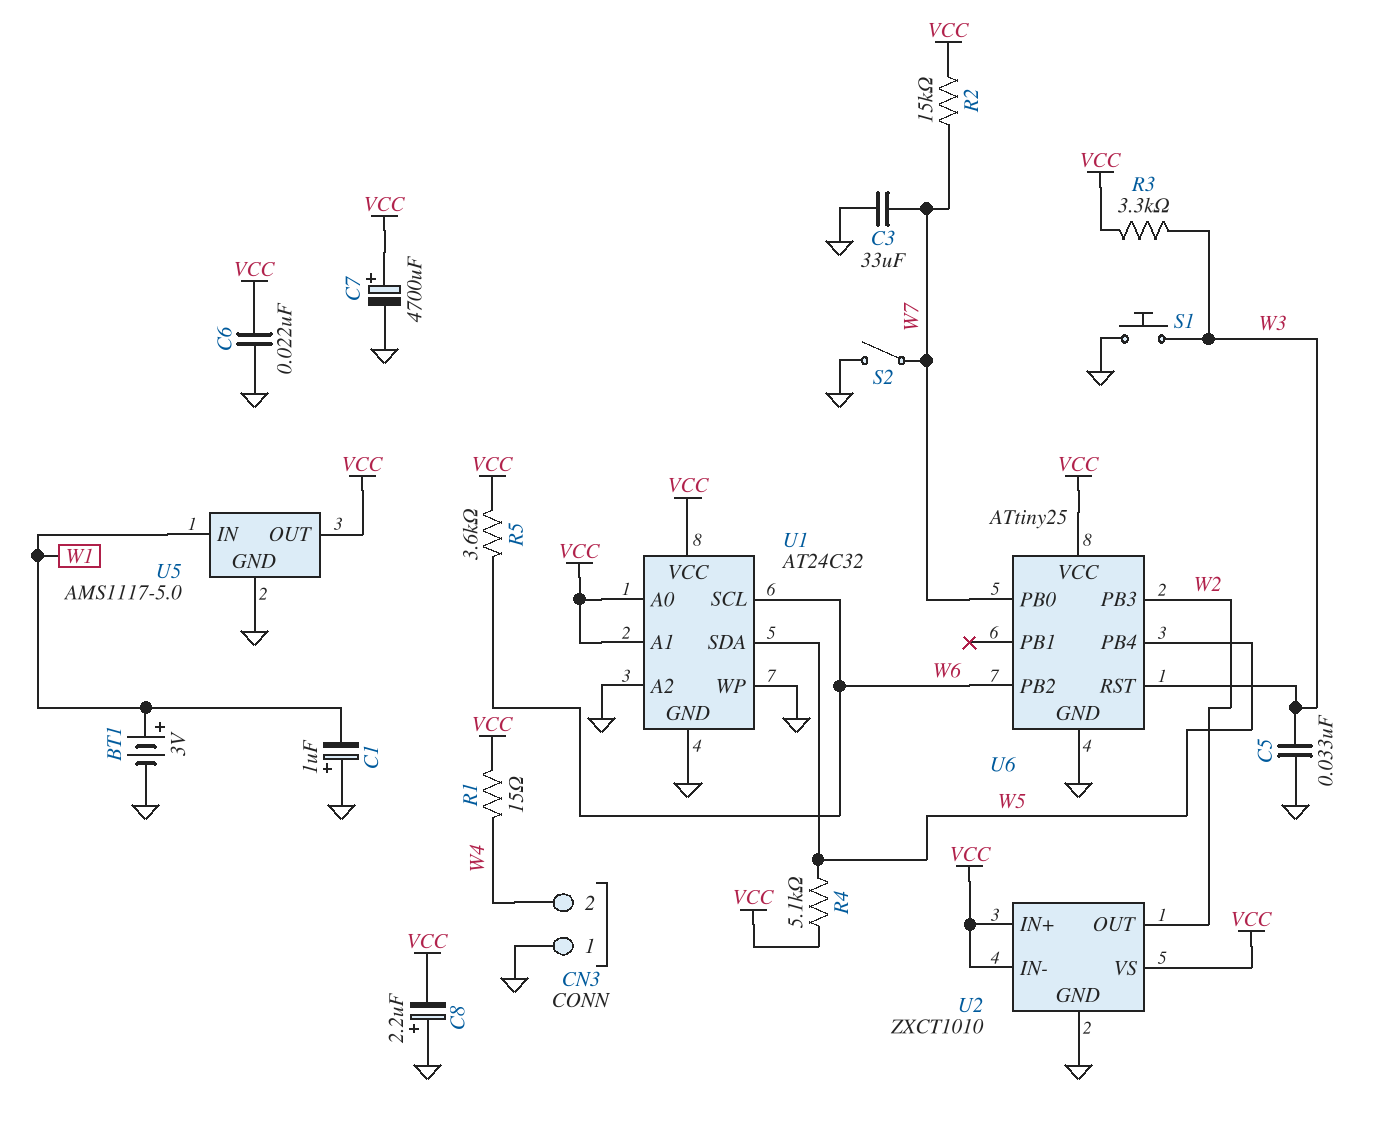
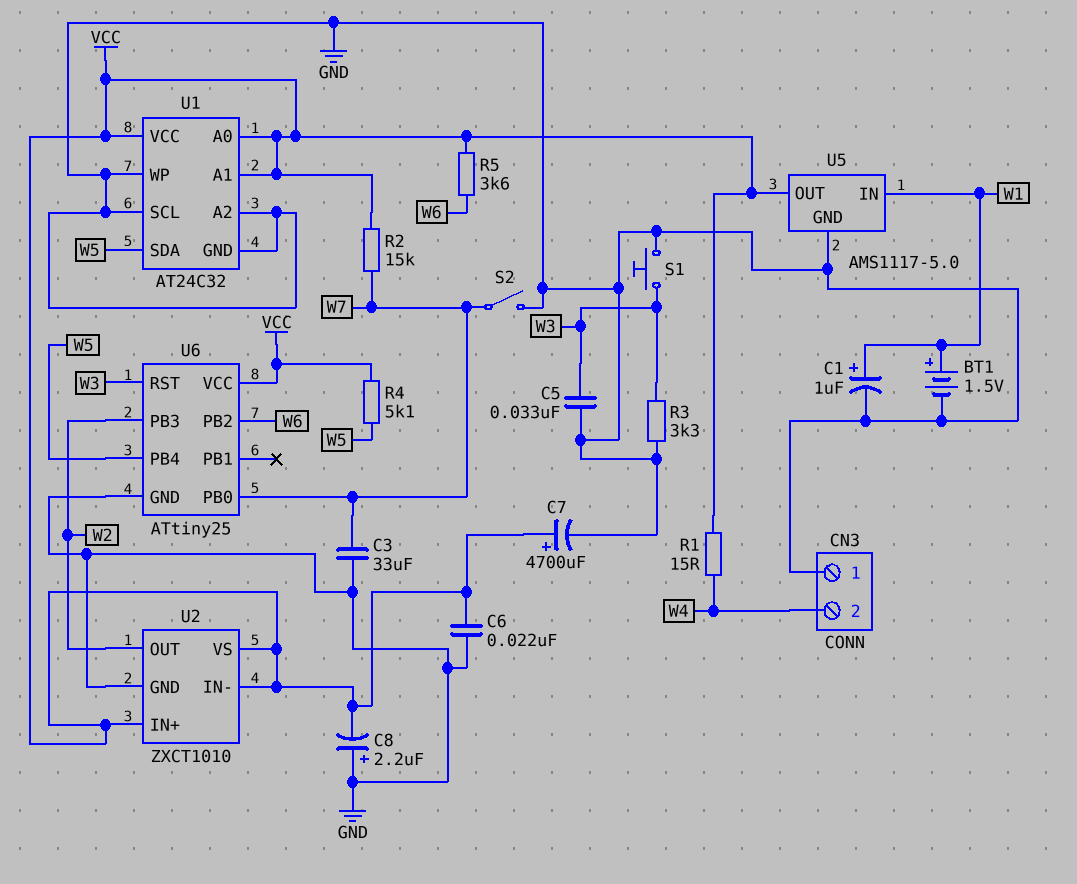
BT1: 3V (plus W1, minus GND) -> 1.5V (plus W1, minus GND)
C1: 1uF (plus GND, minus W1) -> 1uF (plus W1, minus GND)
R3: 3.3k (VCC, W3) -> 3.3k (GND, W3)
U1 pin SCL: W6 -> GND

